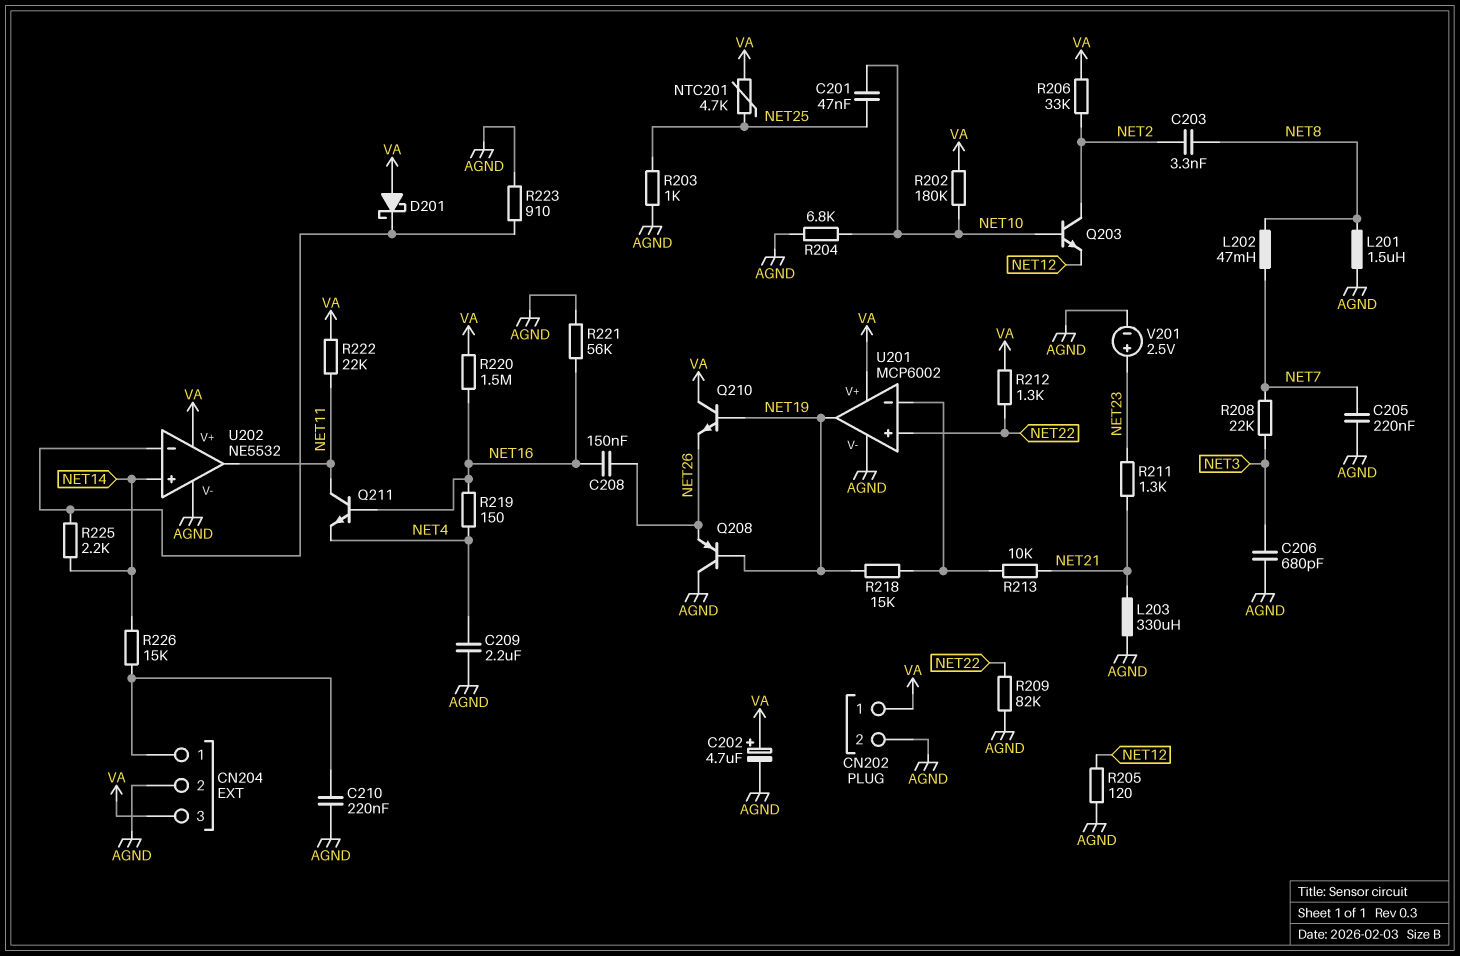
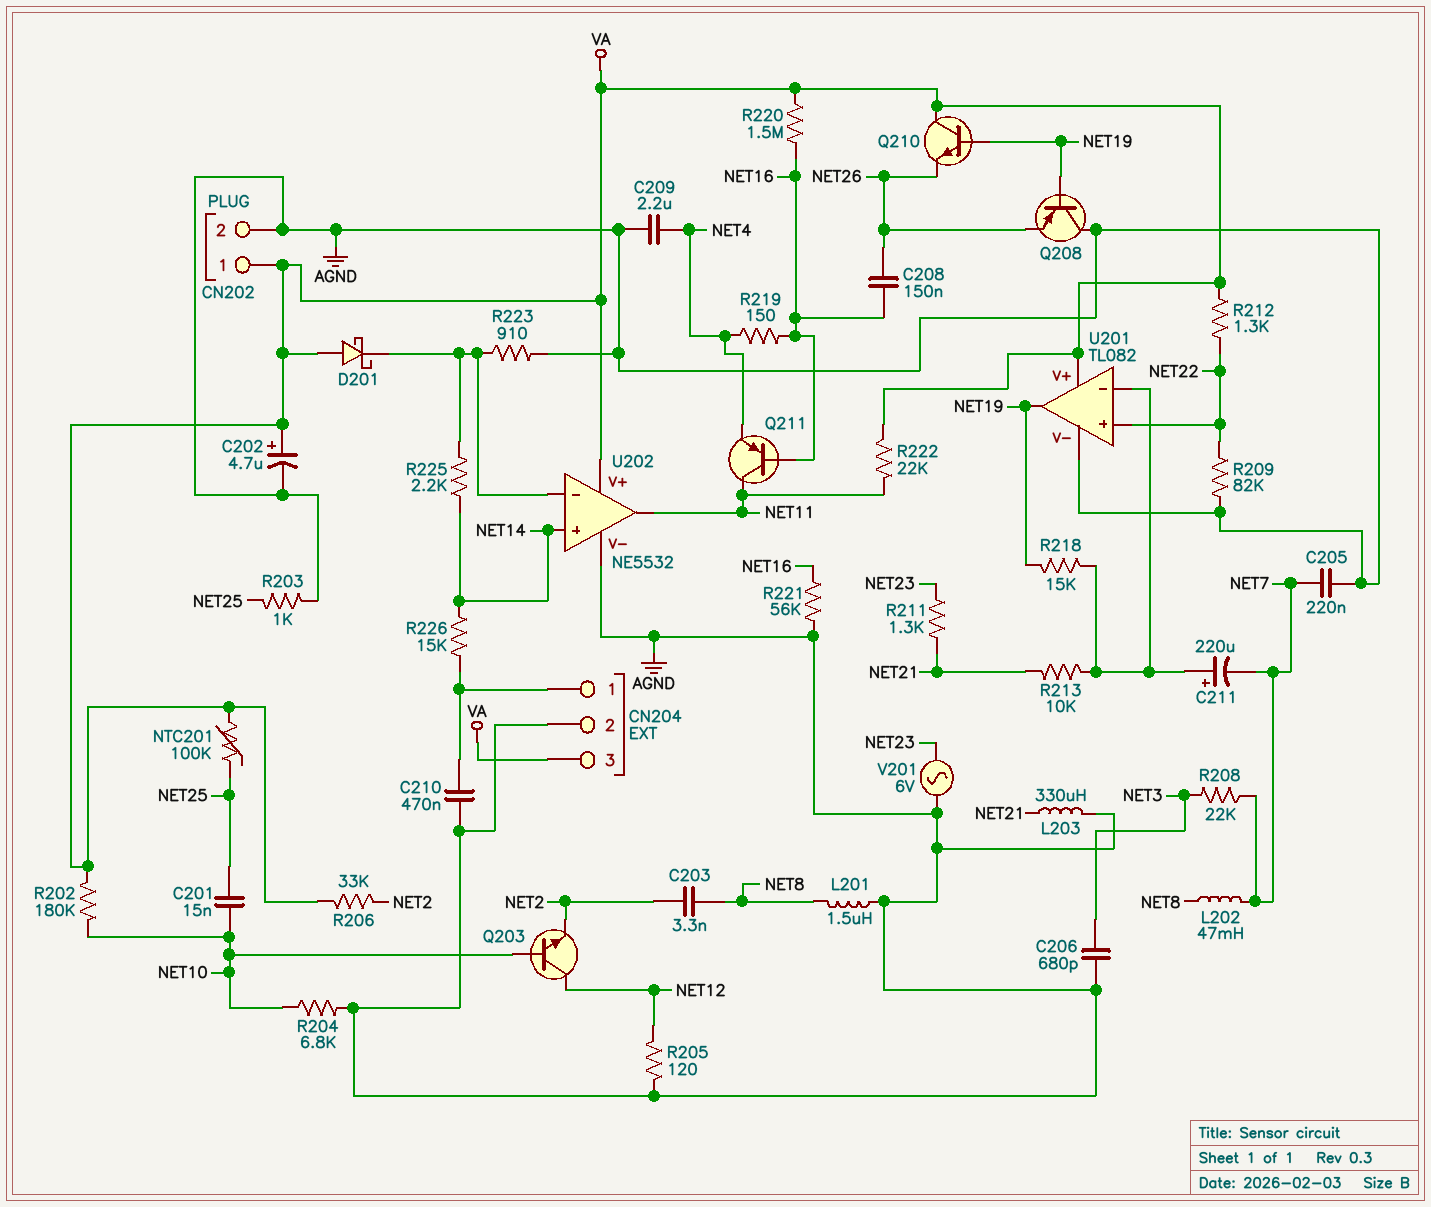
C201: 47nF (NET10, NET25) -> 15nF (NET10, NET25)
C210: 220nF (AGND, CN204/1) -> 470nF (AGND, CN204/1)
C211: none -> 220uF (plus U201/in-, minus NET7)
NTC201: 4.7k (NET25, VA) -> 100k (NET25, VA)
Q203: NPN (B NET10, C NET2, E NET12) -> NPN (B NET10, C NET12, E NET2)
Q211: NPN (B NET16, C NET11, E NET4) -> PNP (B NET16, C NET11, E NET4)
U201: MCP6002 -> TL082
V201: 2.5V (plus NET23, minus AGND) -> AC 6V (AGND, NET23)

